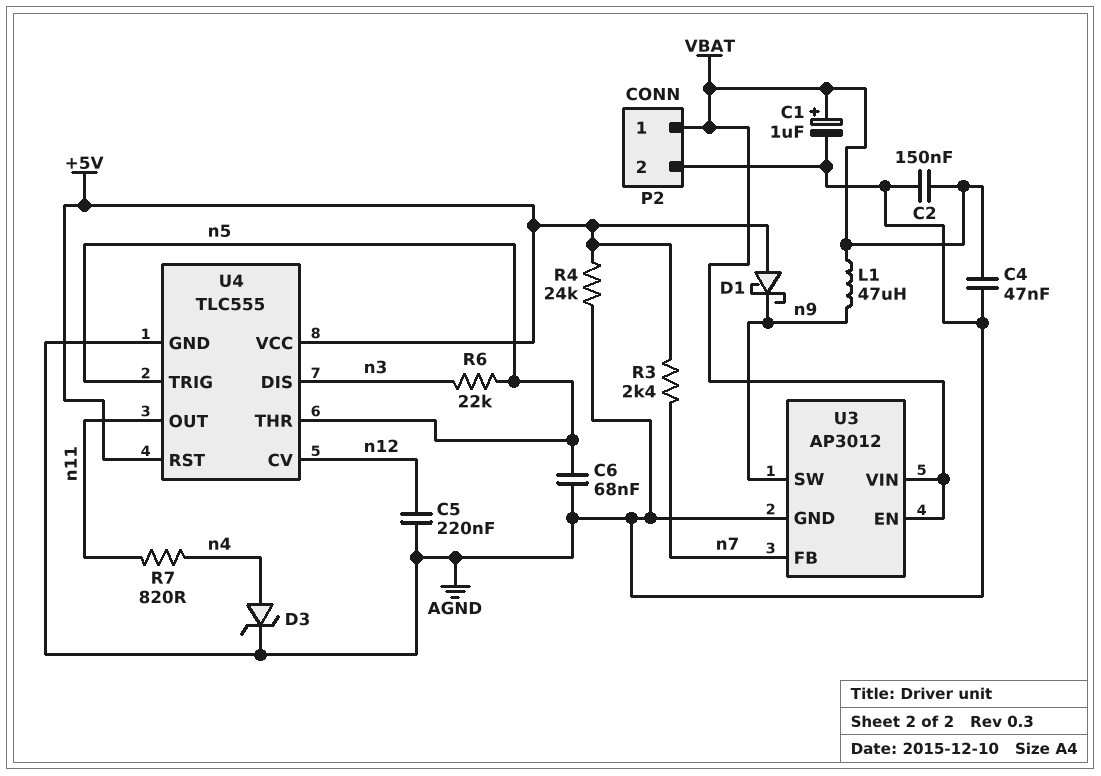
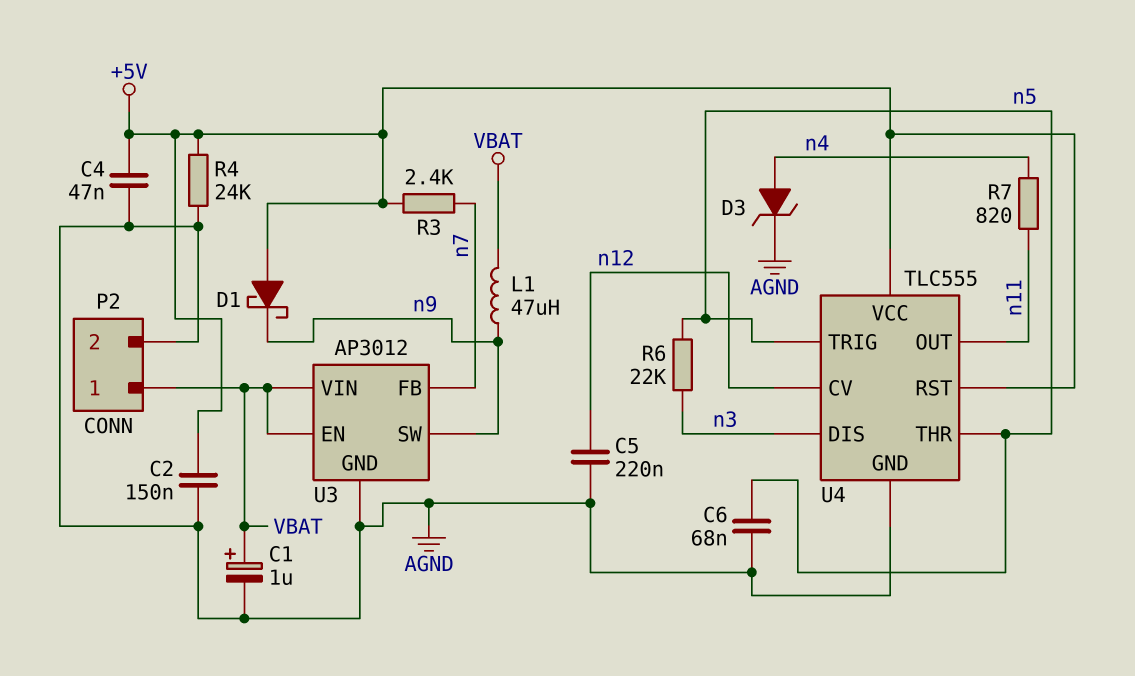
C2: 150nF (AGND, VBAT) -> 150nF (+5V, AGND)
C4: 47nF (AGND, VBAT) -> 47nF (+5V, AGND)

